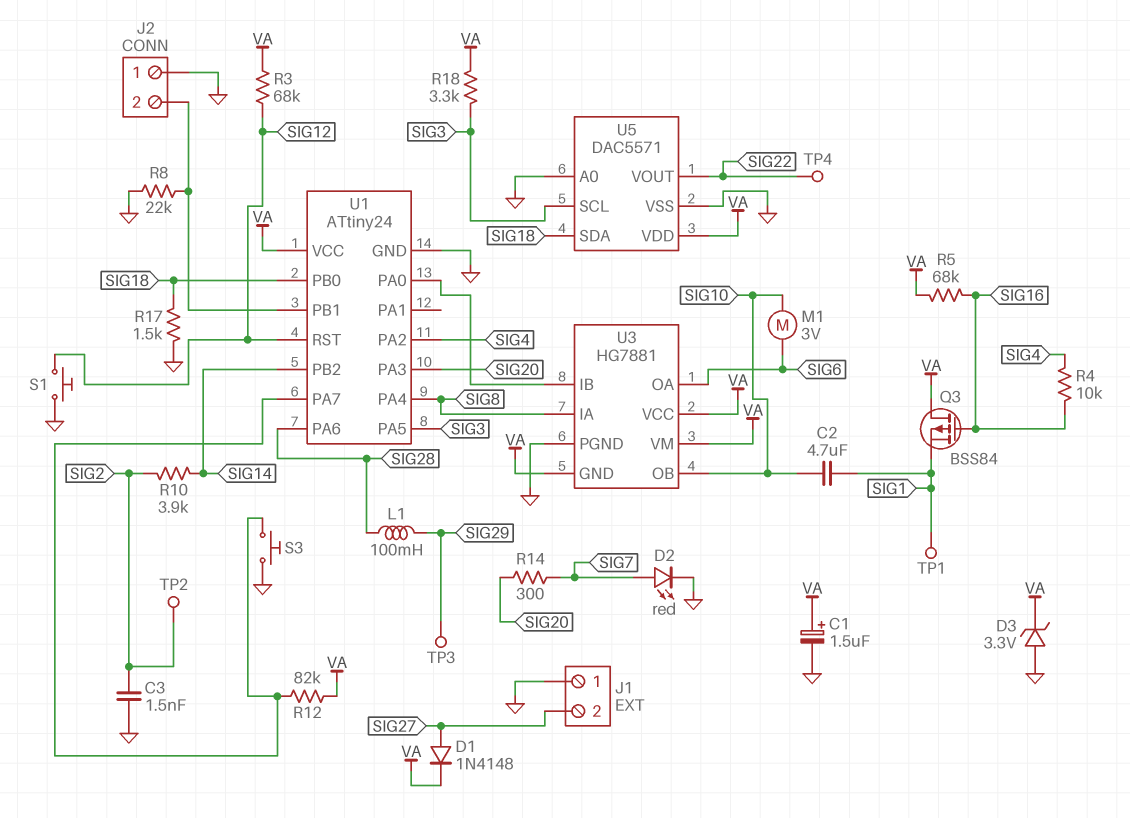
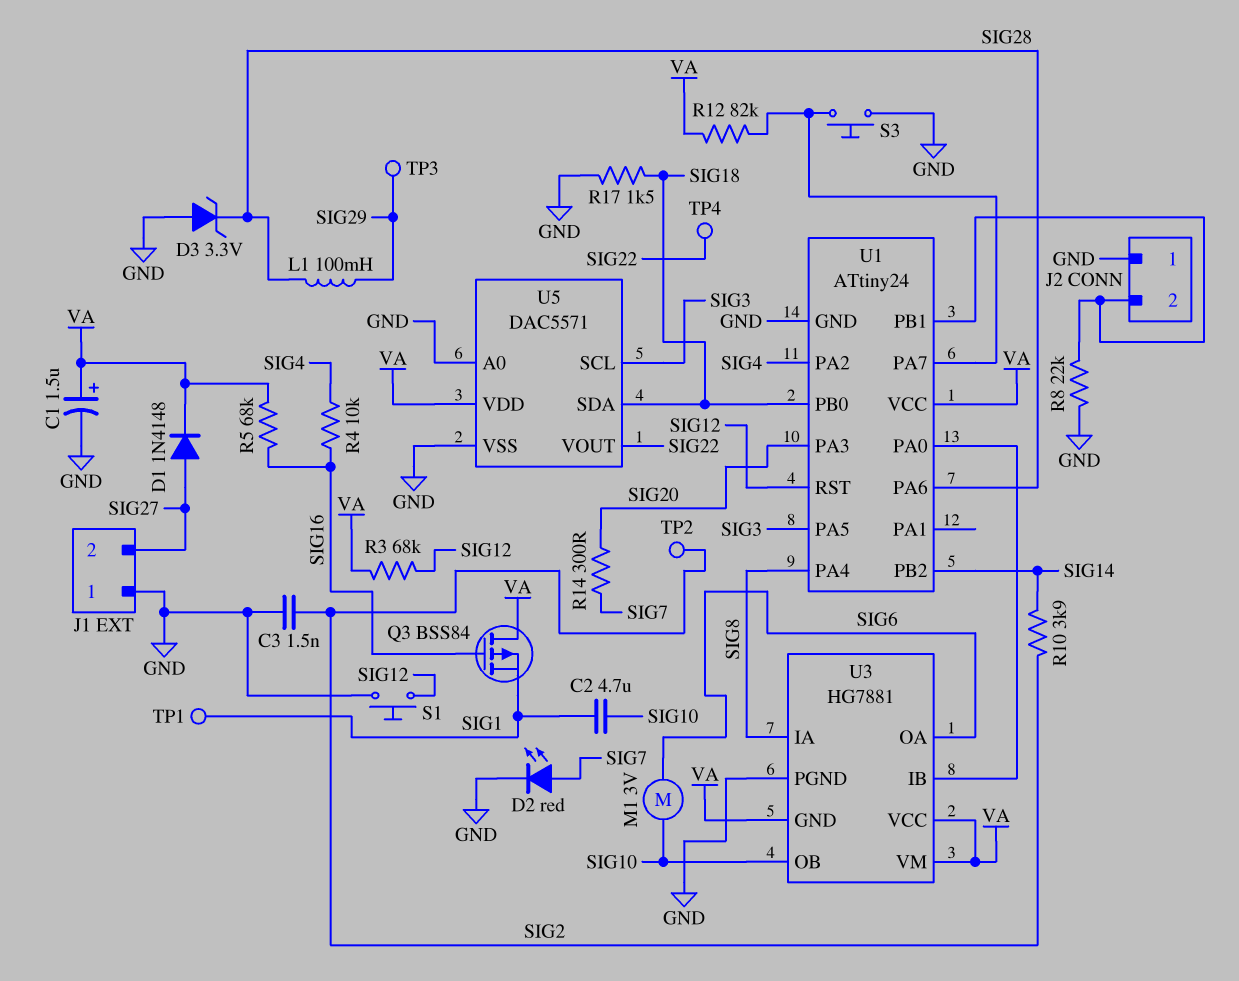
D3: zener 3.3V (A GND, K VA) -> zener 3.3V (A GND, K SIG28)
R18: 3.3k (SIG3, VA) -> none

